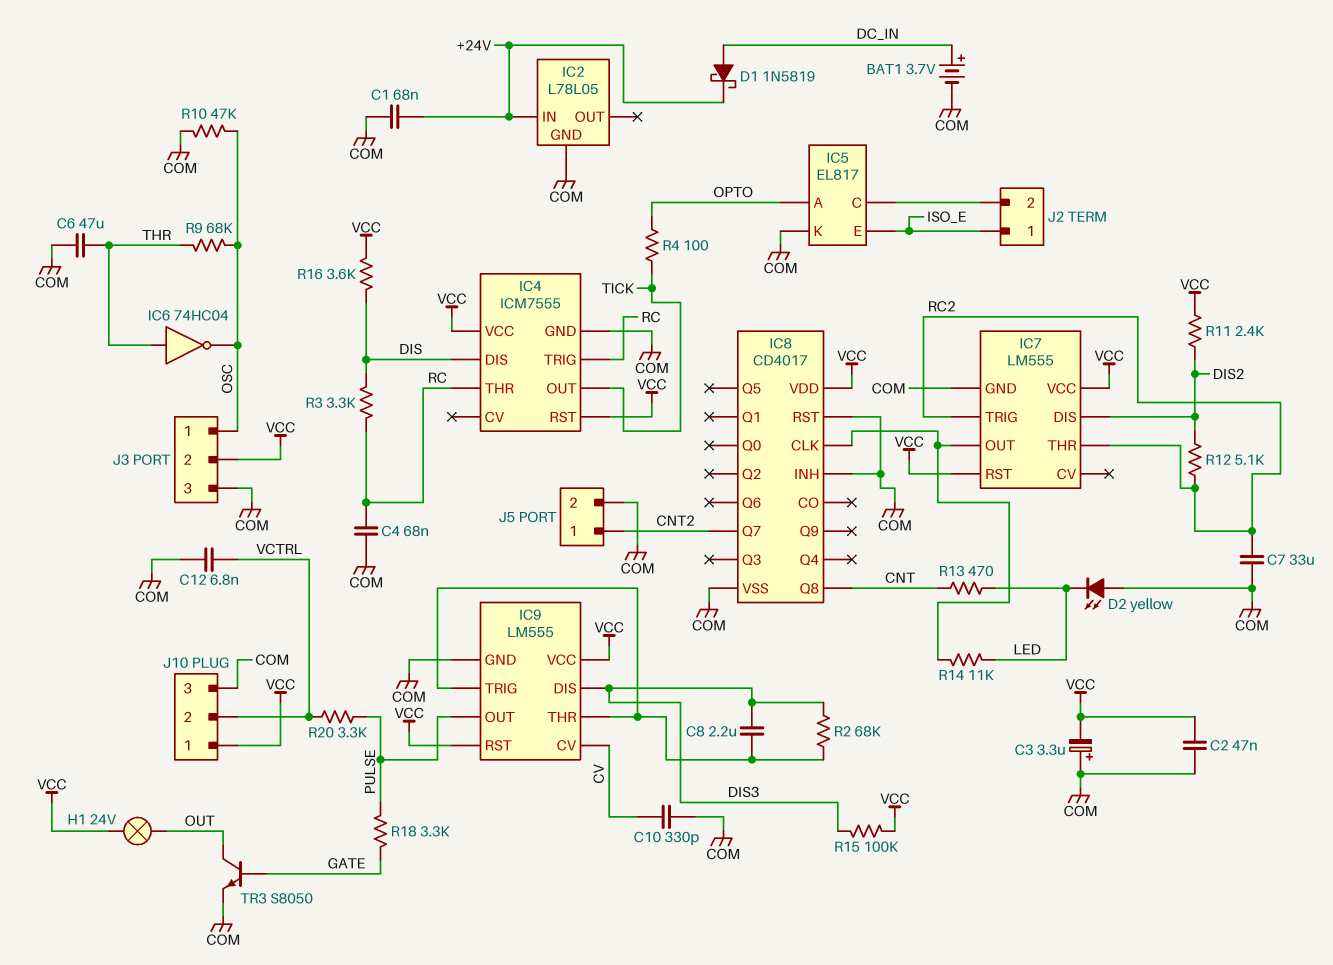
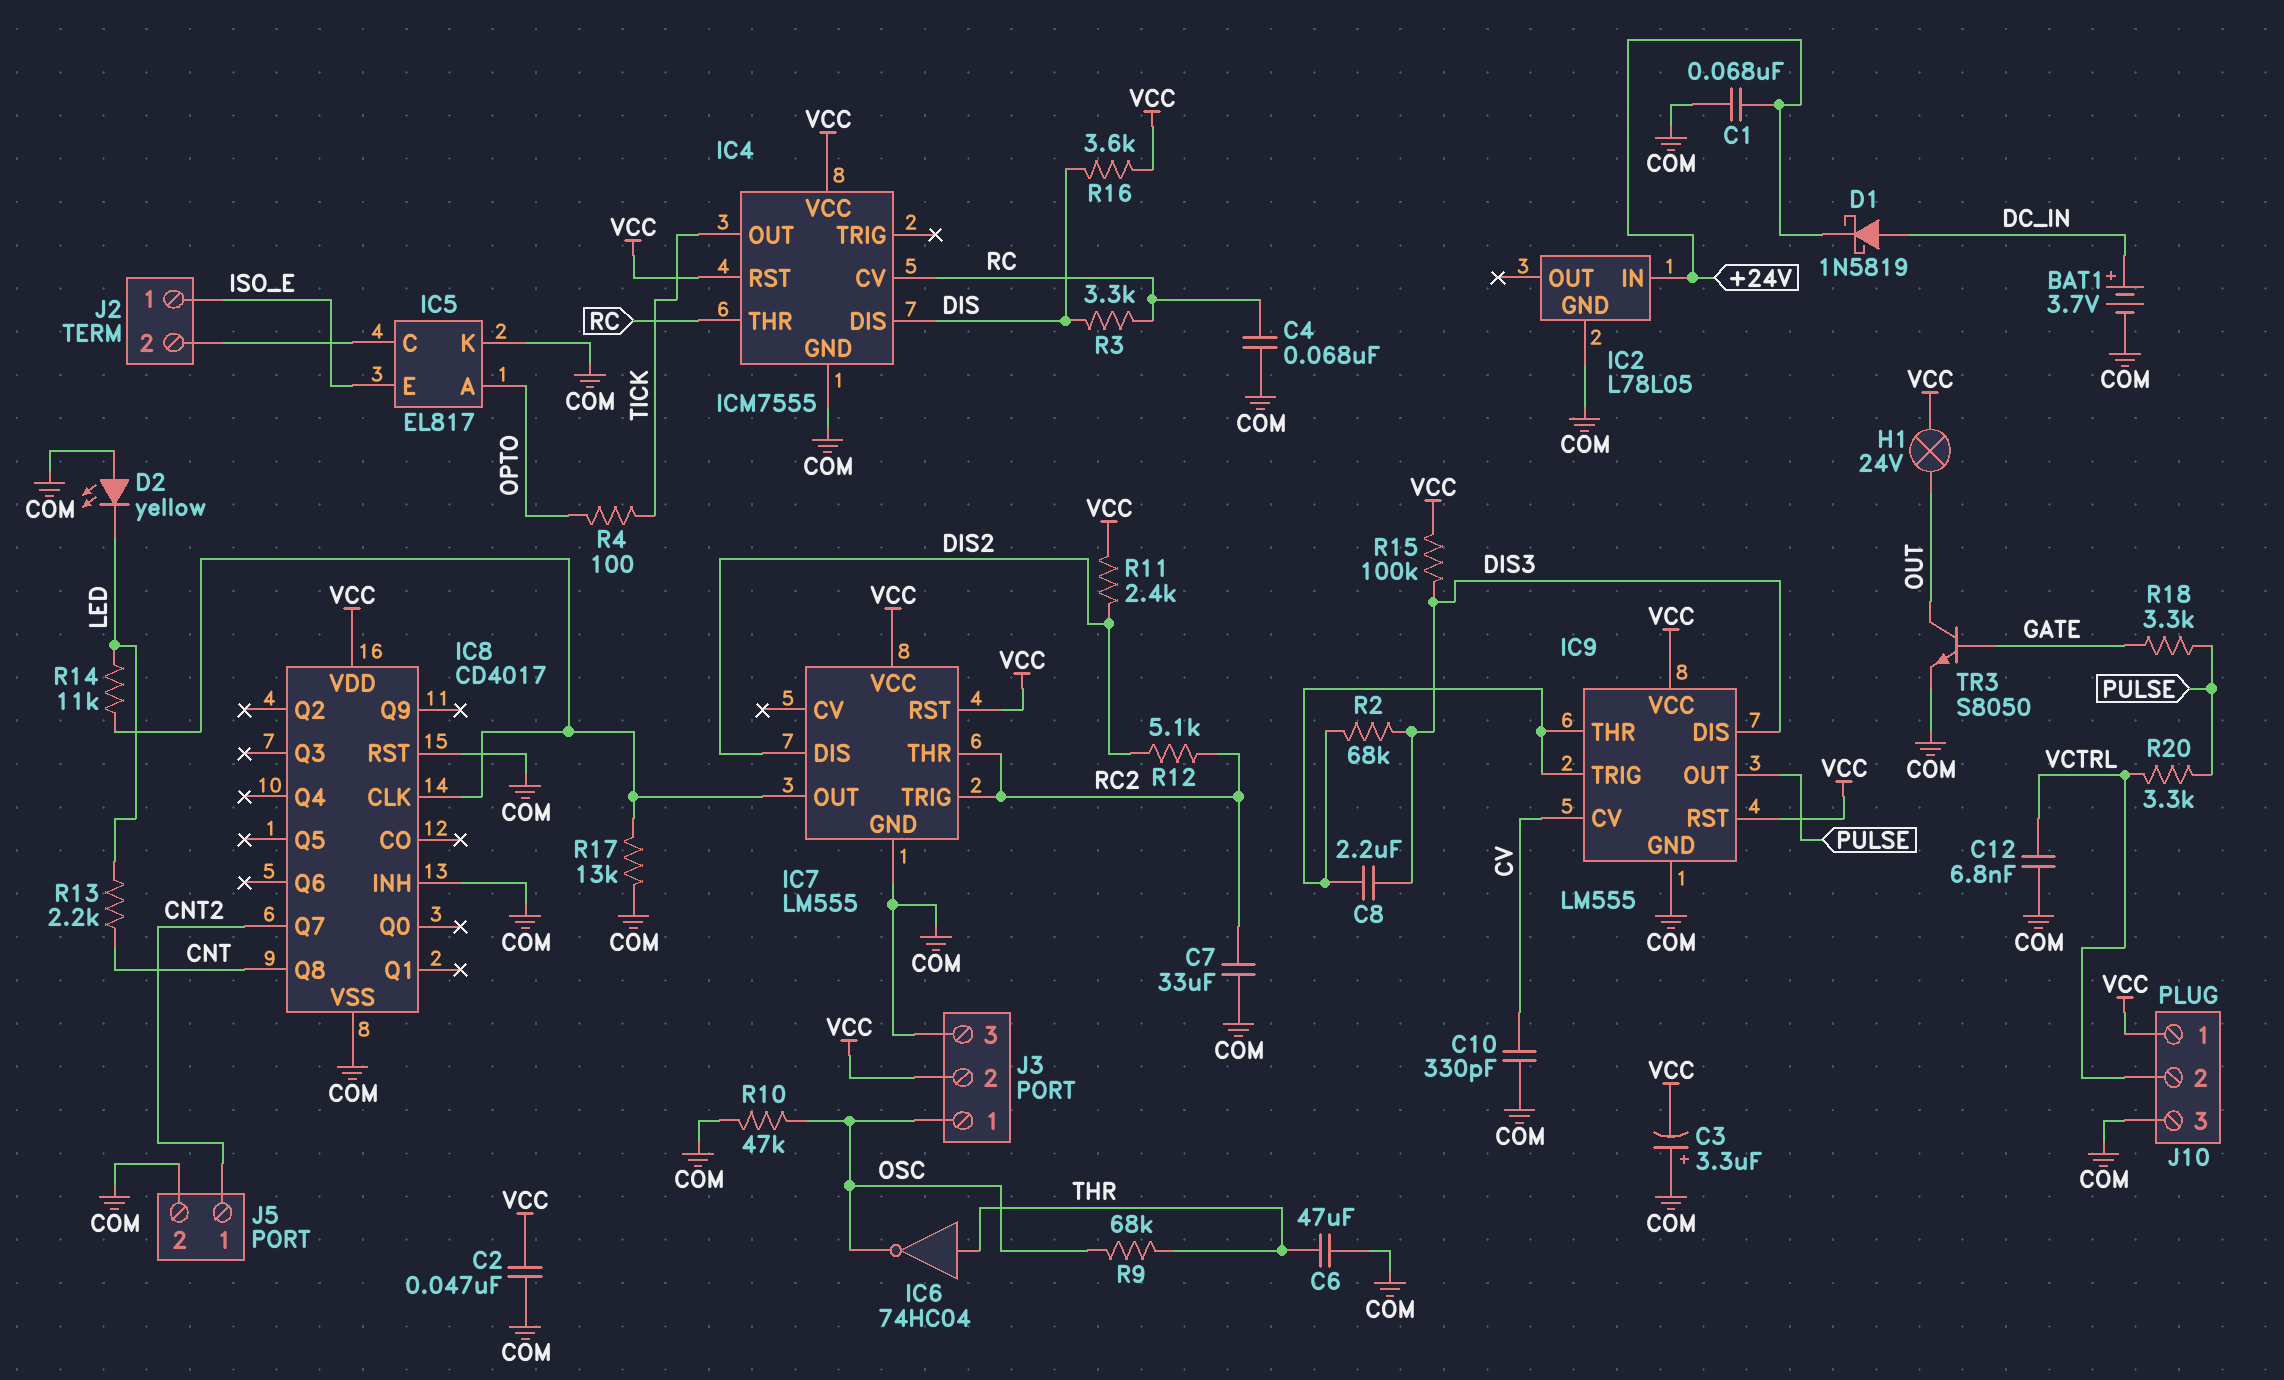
IC4 pin CV: none -> RC
IC4 pin TRIG: RC -> none
R13: 470 (CNT, LED) -> 2.2k (CNT, LED)
R17: none -> 13k (COM, IC7/OUT)

